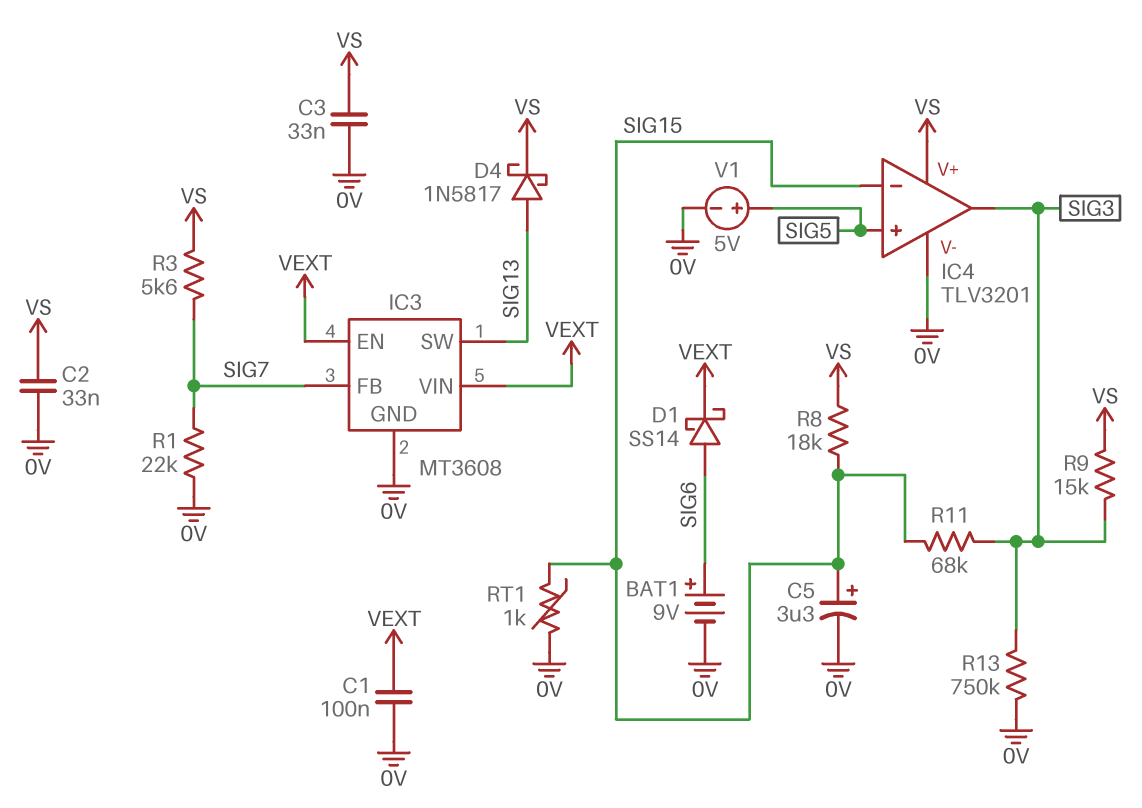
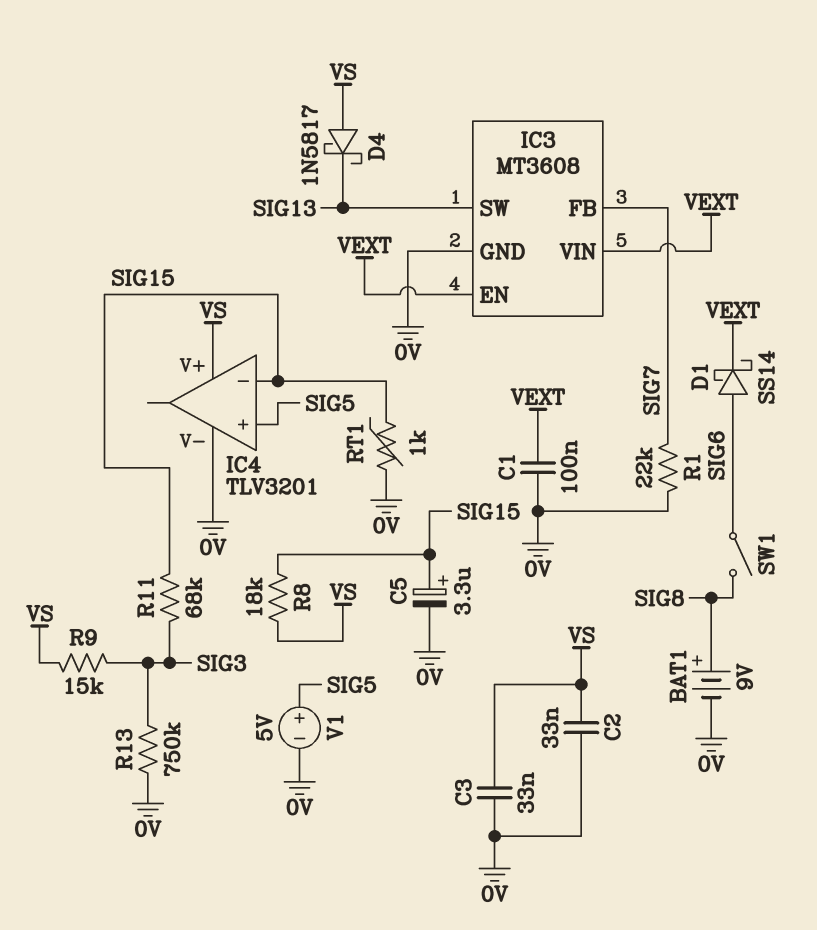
BAT1: 9V (plus SIG6, minus 0V) -> 9V (plus SIG8, minus 0V)
D4: schottky 1N5817 (A SIG13, K VS) -> schottky 1N5817 (A VS, K SIG13)
IC4 pin out: SIG3 -> none
R3: 5.6k (SIG7, VS) -> none
SW1: none -> switch (SIG6, SIG8)

